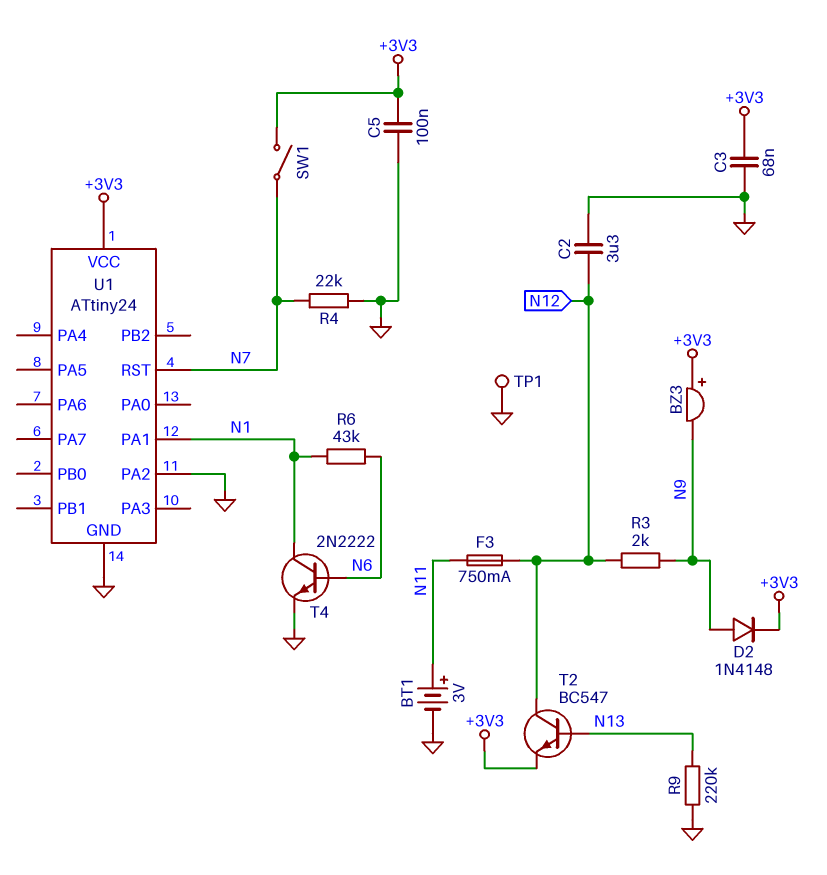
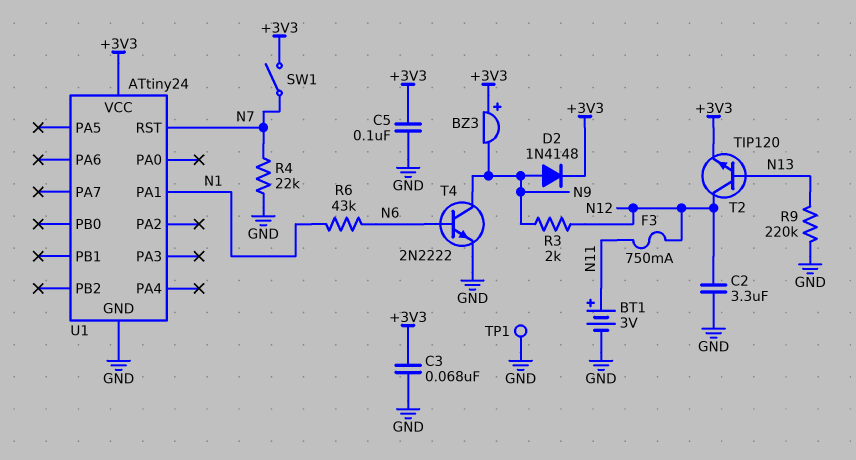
T2: NPN BC547 (B N13, C N12, E +3V3) -> NPN TIP120 (B N13, C N12, E +3V3)
T4: NPN 2N2222 (B N6, C N1, E GND) -> NPN 2N2222 (B N6, C N9, E GND)
U1 pin PA2: GND -> none

